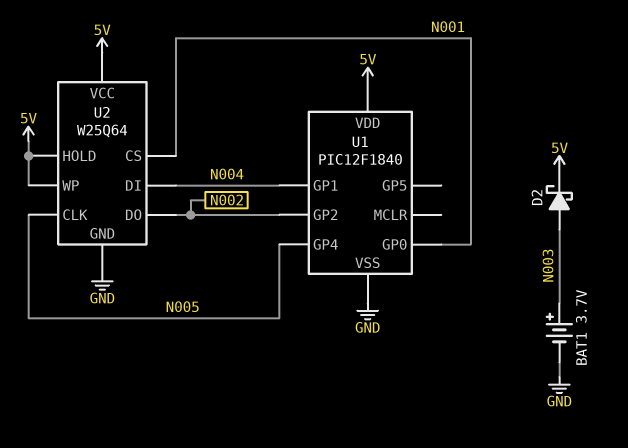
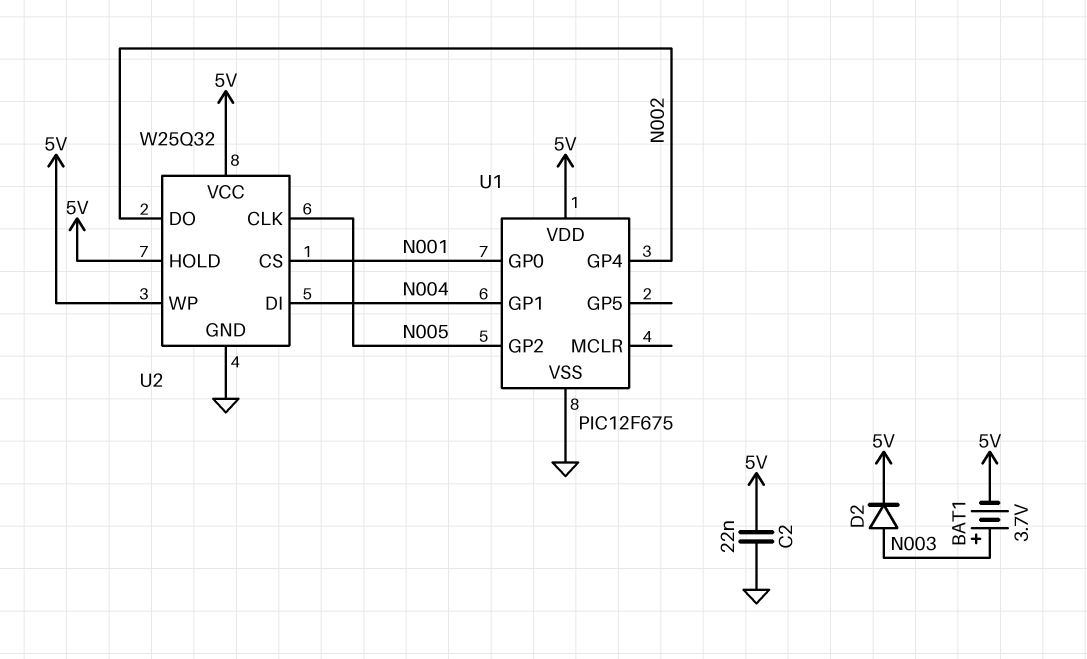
BAT1: 3.7V (plus N003, minus GND) -> 3.7V (plus N003, minus 5V)
C2: none -> 22nF (5V, GND)
D2: schottky (A N003, K 5V) -> diode (A N003, K 5V)
U1: PIC12F1840 -> PIC12F675
U1 pin GP2: N002 -> N005
U1 pin GP4: N005 -> N002
U2: W25Q64 -> W25Q32

